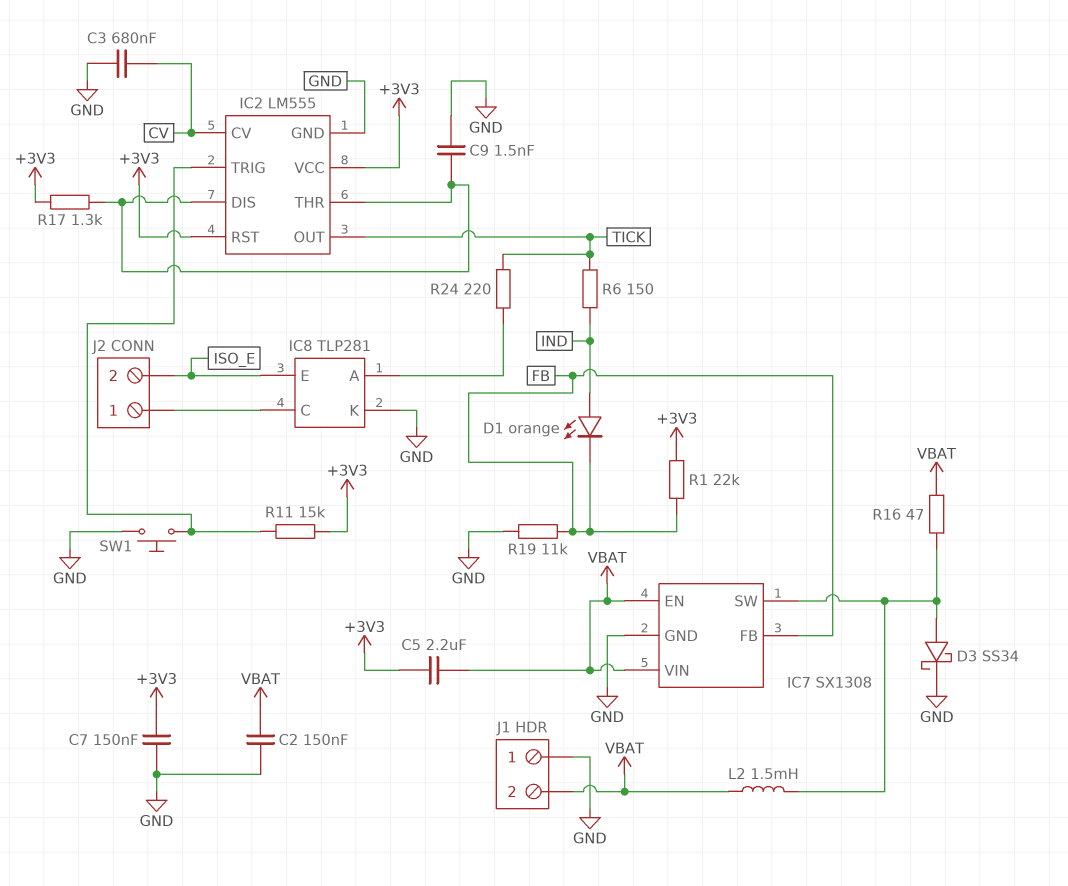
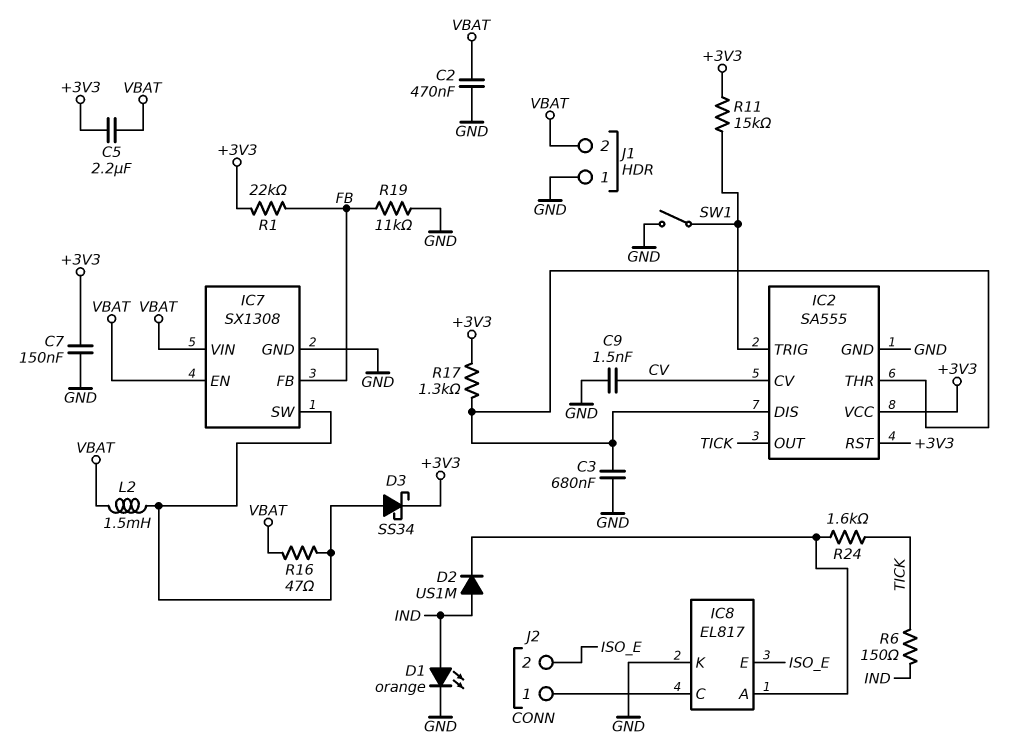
C2: 150nF (GND, VBAT) -> 470nF (GND, VBAT)
C3: 680nF (CV, GND) -> 680nF (GND, IC2/DIS)
C9: 1.5nF (GND, IC2/DIS) -> 1.5nF (CV, GND)
D1: LED orange (A IND, K FB) -> LED orange (A IND, K GND)
D2: none -> diode US1M (A IND, K IC8/A)
D3: schottky SS34 (A IC7/SW, K GND) -> schottky SS34 (A IC7/SW, K +3V3)
IC2: LM555 -> SA555
IC8: TLP281 -> EL817
R24: 220 (IC8/A, TICK) -> 1.6k (IC8/A, TICK)
SW1: button (GND, IC2/TRIG) -> switch (GND, IC2/TRIG)

